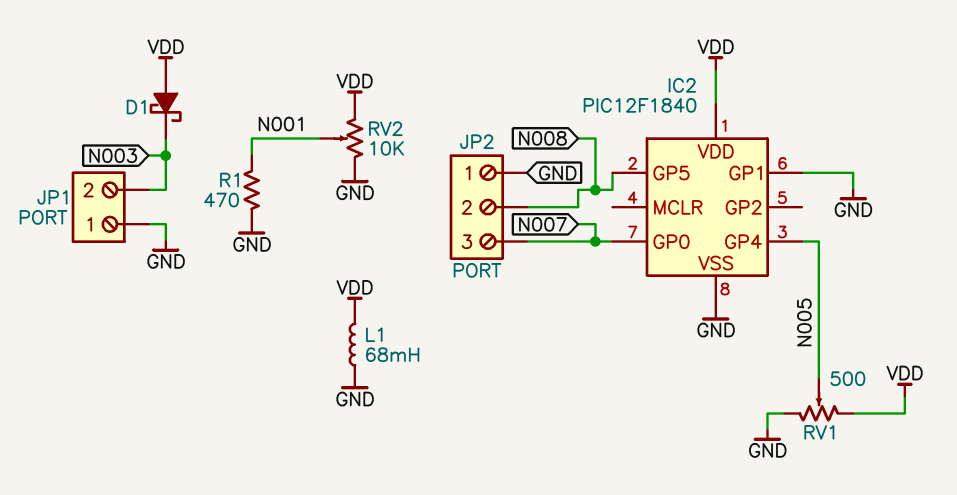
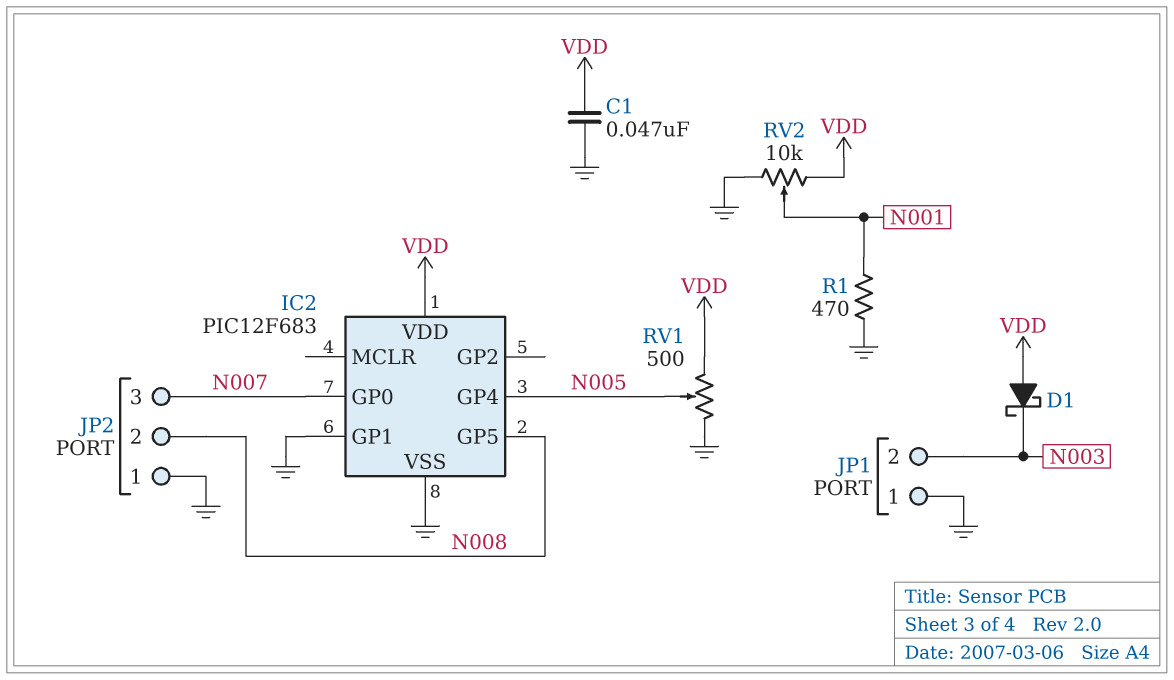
C1: none -> 47nF (GND, VDD)
IC2: PIC12F1840 -> PIC12F683
L1: 68mH (GND, VDD) -> none

